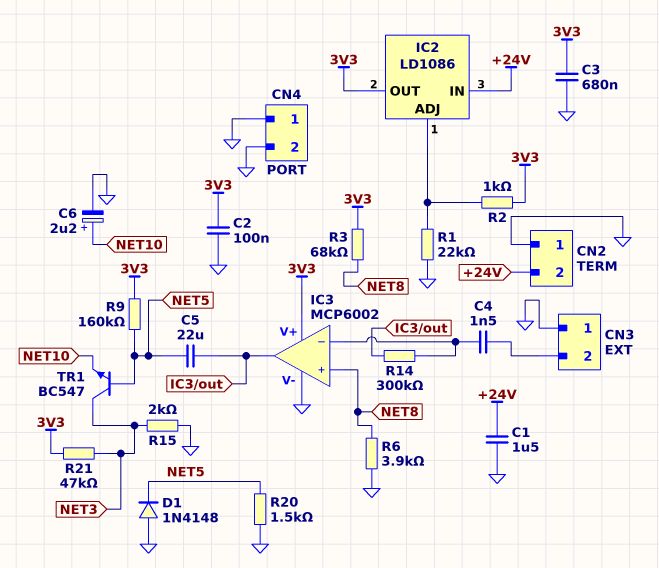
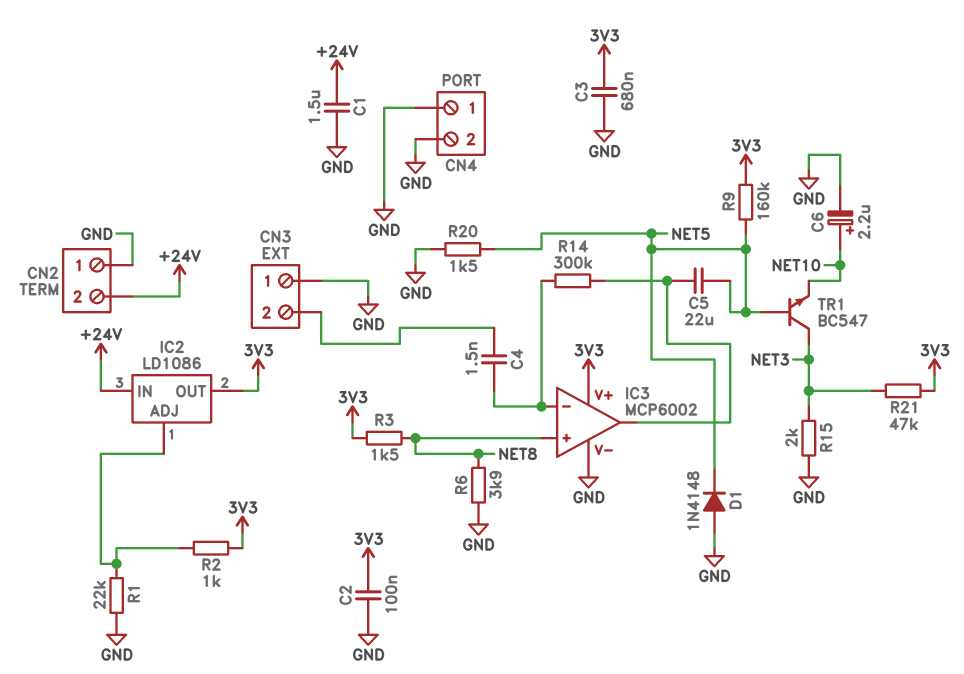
R3: 68k (3V3, NET8) -> 1.5k (3V3, NET8)

